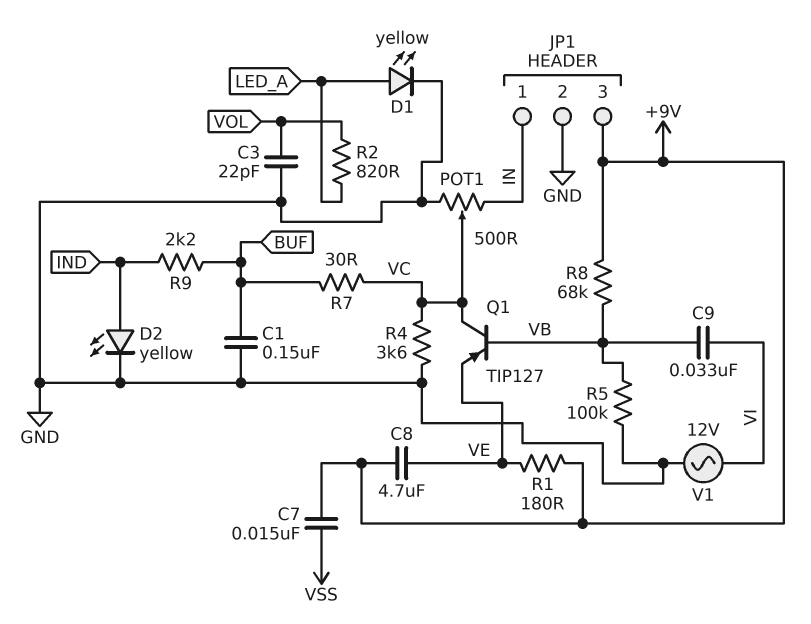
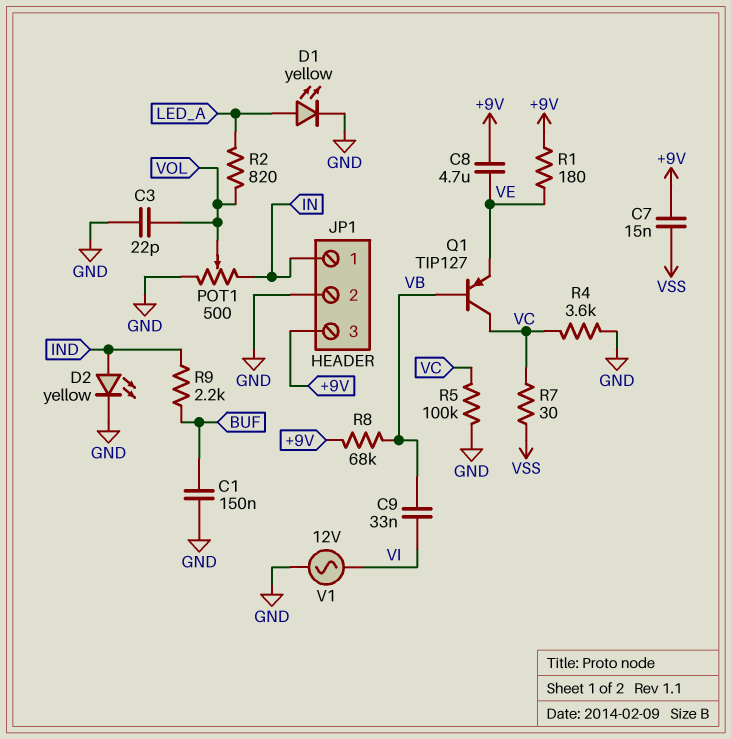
POT1: 500 (GND, IN, wiper VC) -> 500 (GND, IN, wiper VOL)
R5: 100k (GND, VB) -> 100k (GND, VC)
R7: 30 (BUF, VC) -> 30 (VC, VSS)

